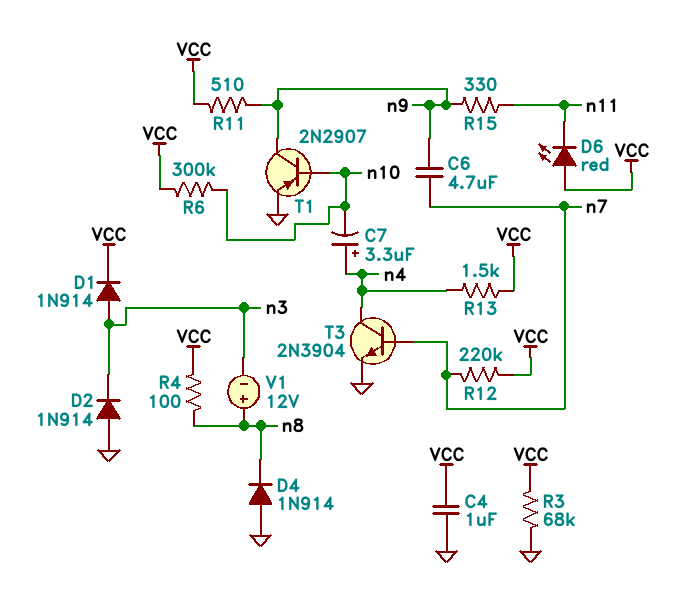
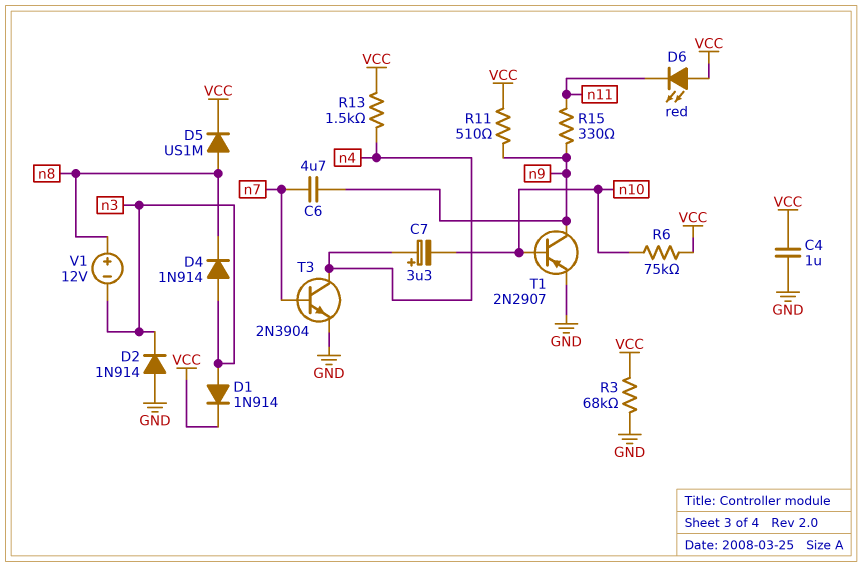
D4: diode 1N914 (A GND, K n8) -> diode 1N914 (A n3, K n8)
D5: none -> diode US1M (A n8, K VCC)
R4: 100 (VCC, n8) -> none
R6: 300k (VCC, n10) -> 75k (VCC, n10)
R12: 220k (VCC, n7) -> none

